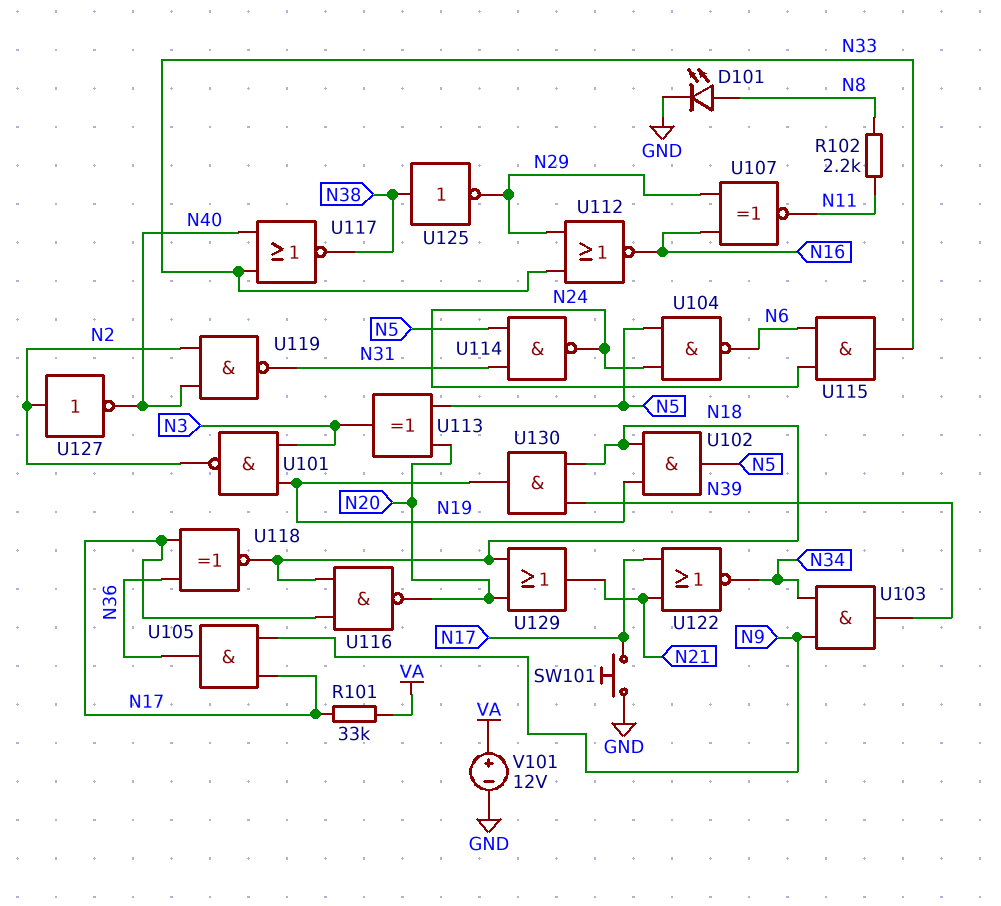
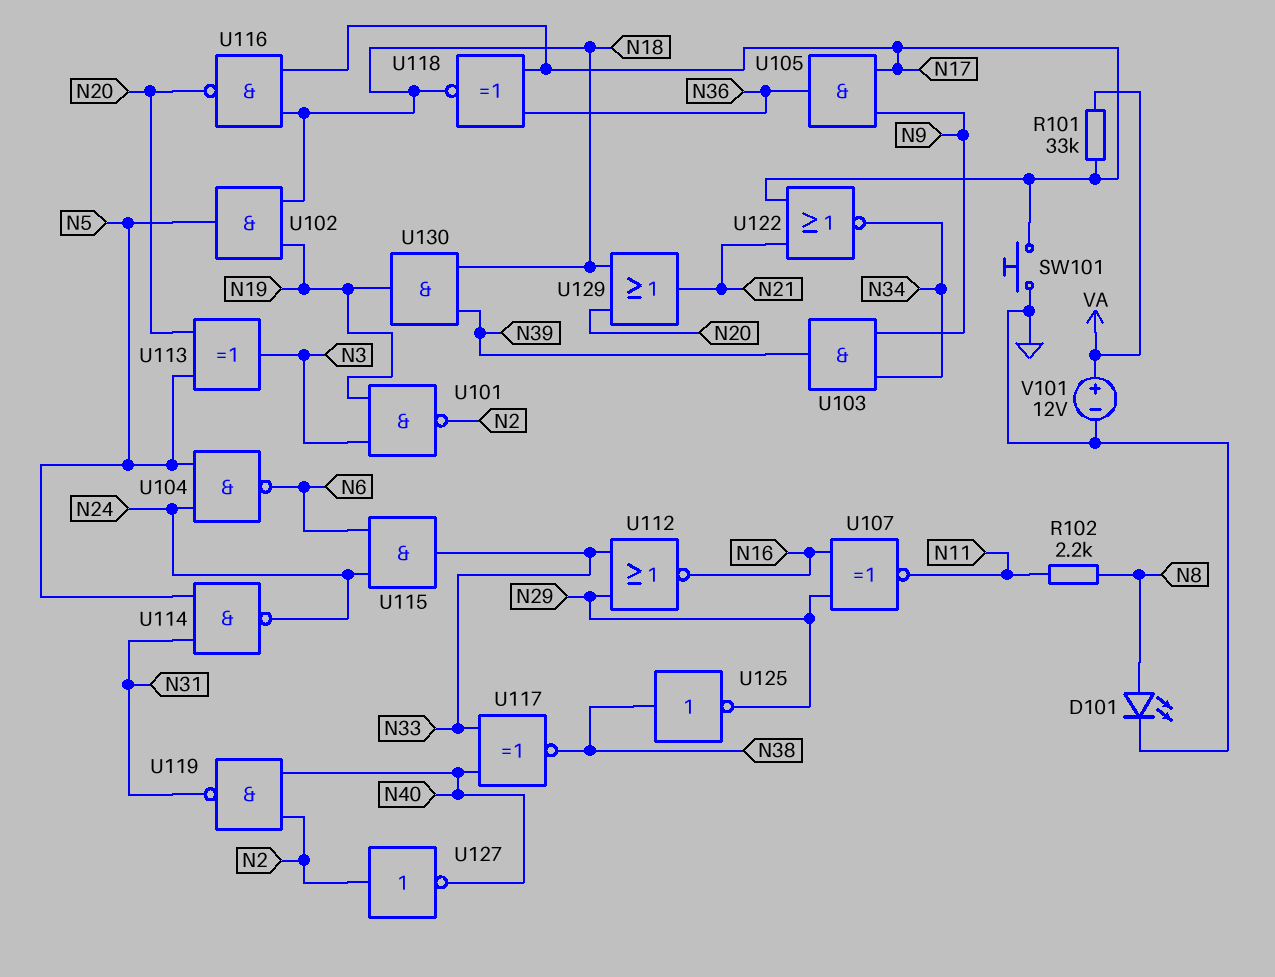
U117: NOR (in N33, in N40, out N38) -> XNOR (in N33, in N40, out N38)

